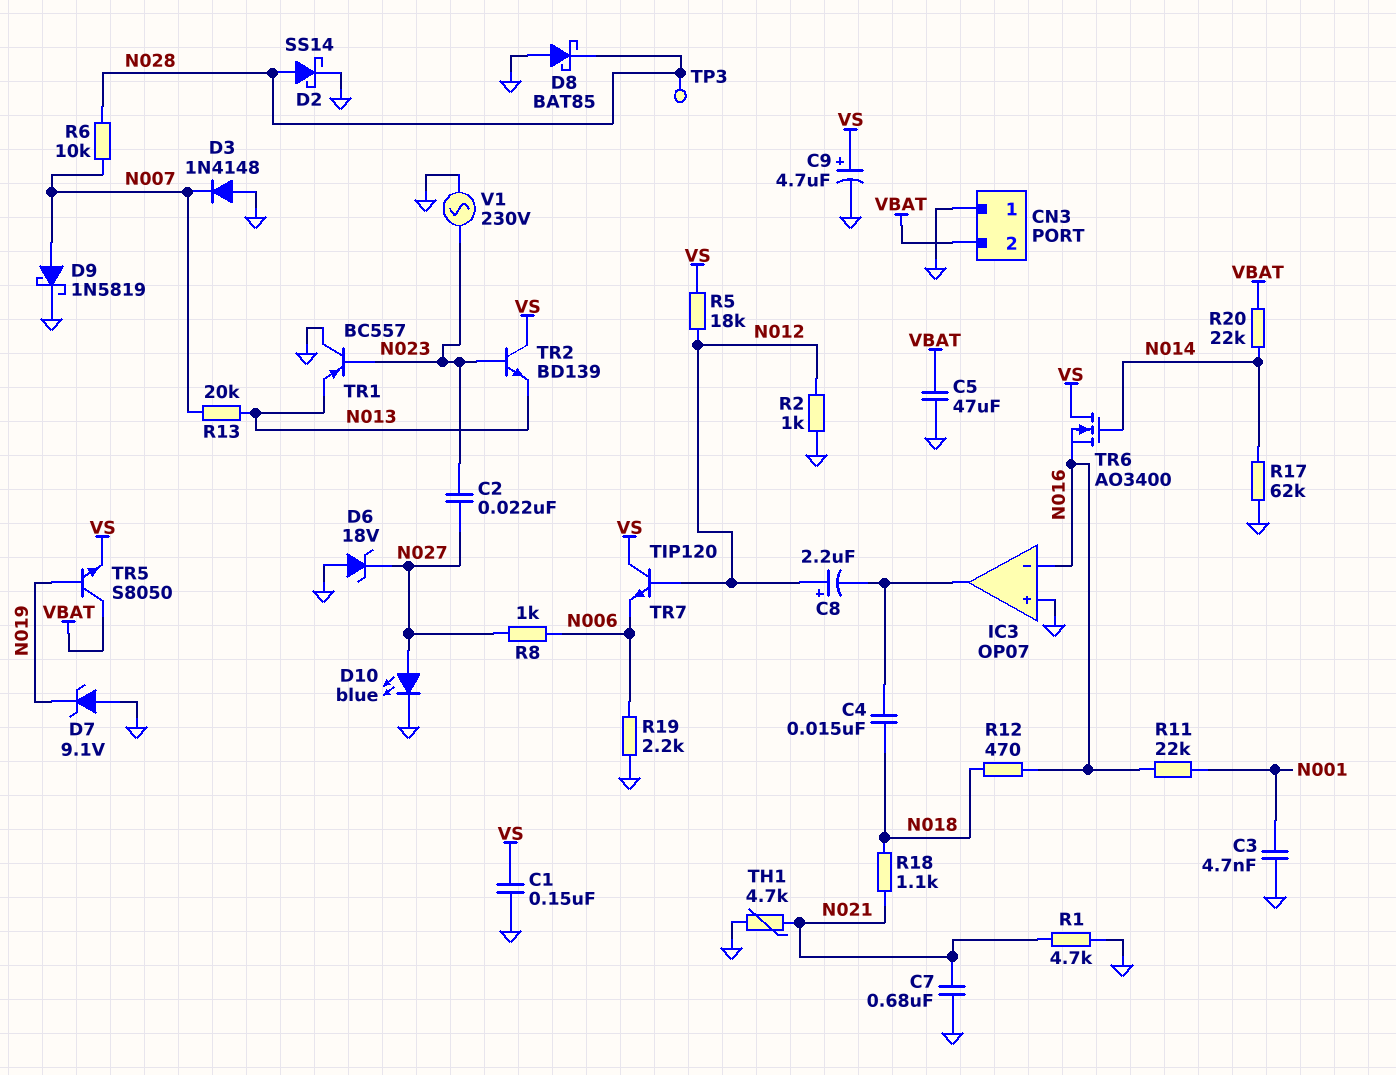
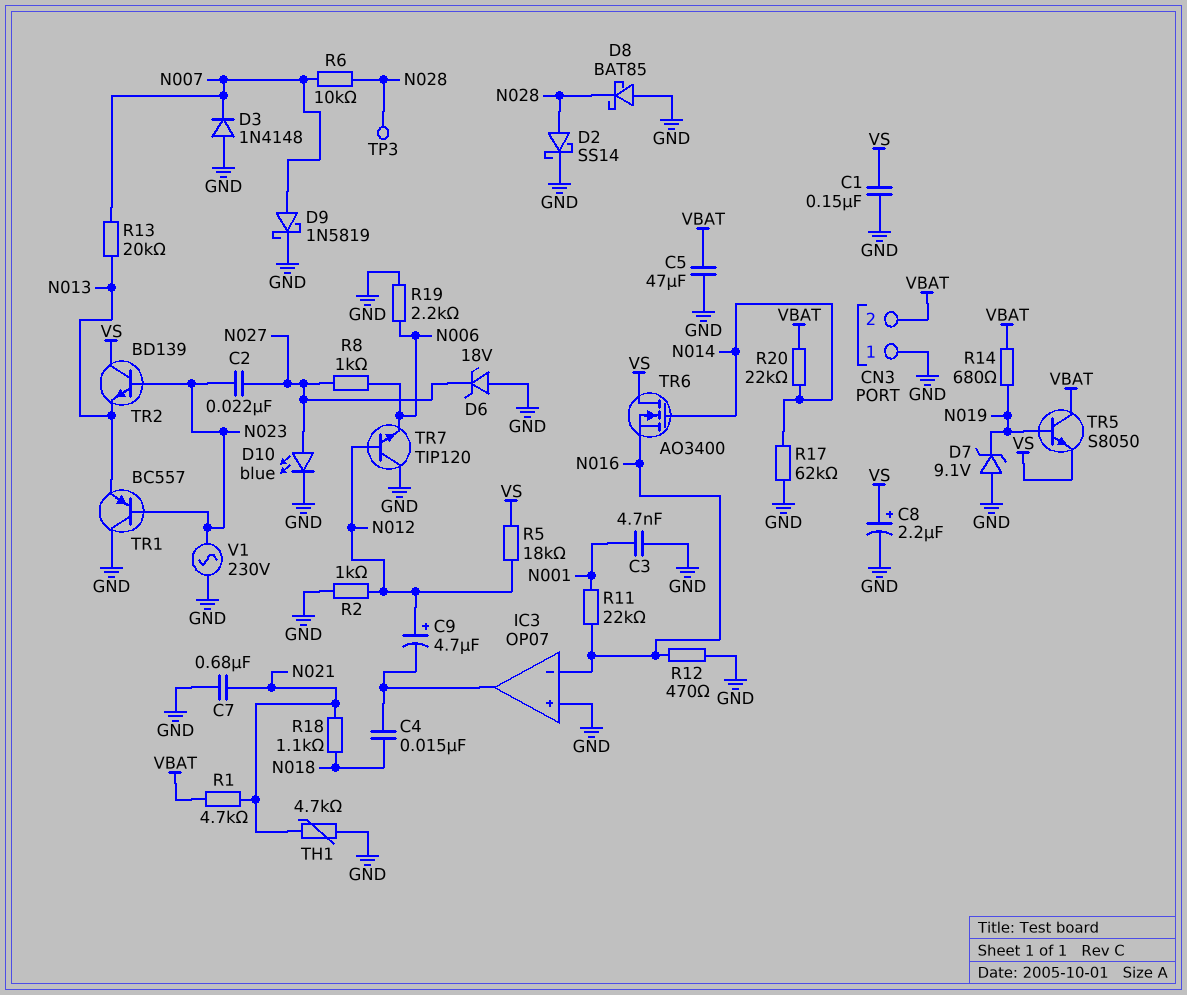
C8: 2.2uF (plus N012, minus IC3/out) -> 2.2uF (plus VS, minus GND)
C9: 4.7uF (plus VS, minus GND) -> 4.7uF (plus N012, minus IC3/out)
R1: 4.7k (GND, N021) -> 4.7k (N021, VBAT)
R12: 470 (N016, N018) -> 470 (GND, N016)
R14: none -> 680 (N019, VBAT)
TR7: NPN TIP120 (B N012, C VS, E N006) -> NPN TIP120 (B N012, C GND, E N006)

